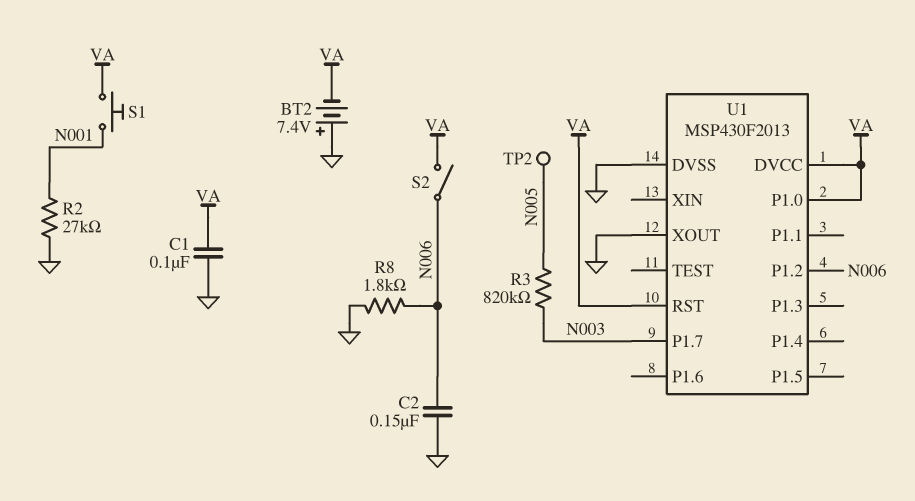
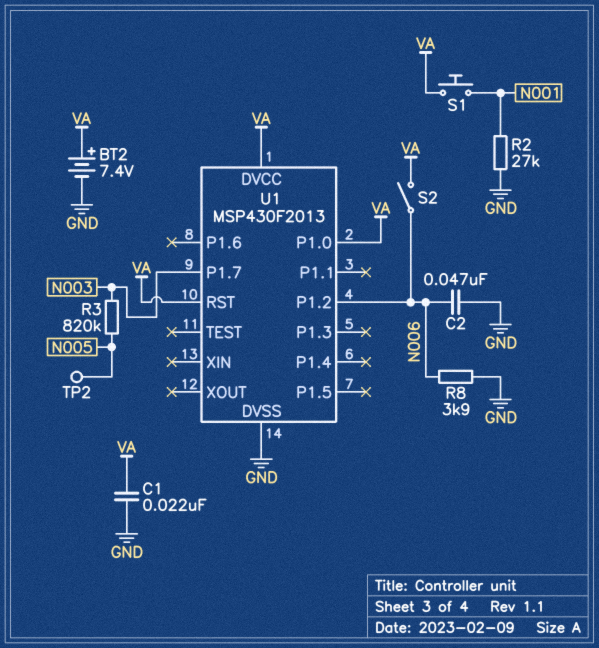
BT2: 7.4V (plus GND, minus VA) -> 7.4V (plus VA, minus GND)
C1: 100nF (GND, VA) -> 22nF (GND, VA)
C2: 150nF (GND, N006) -> 47nF (GND, N006)
R8: 1.8k (GND, N006) -> 3.9k (GND, N006)
U1 pin XOUT: GND -> none

